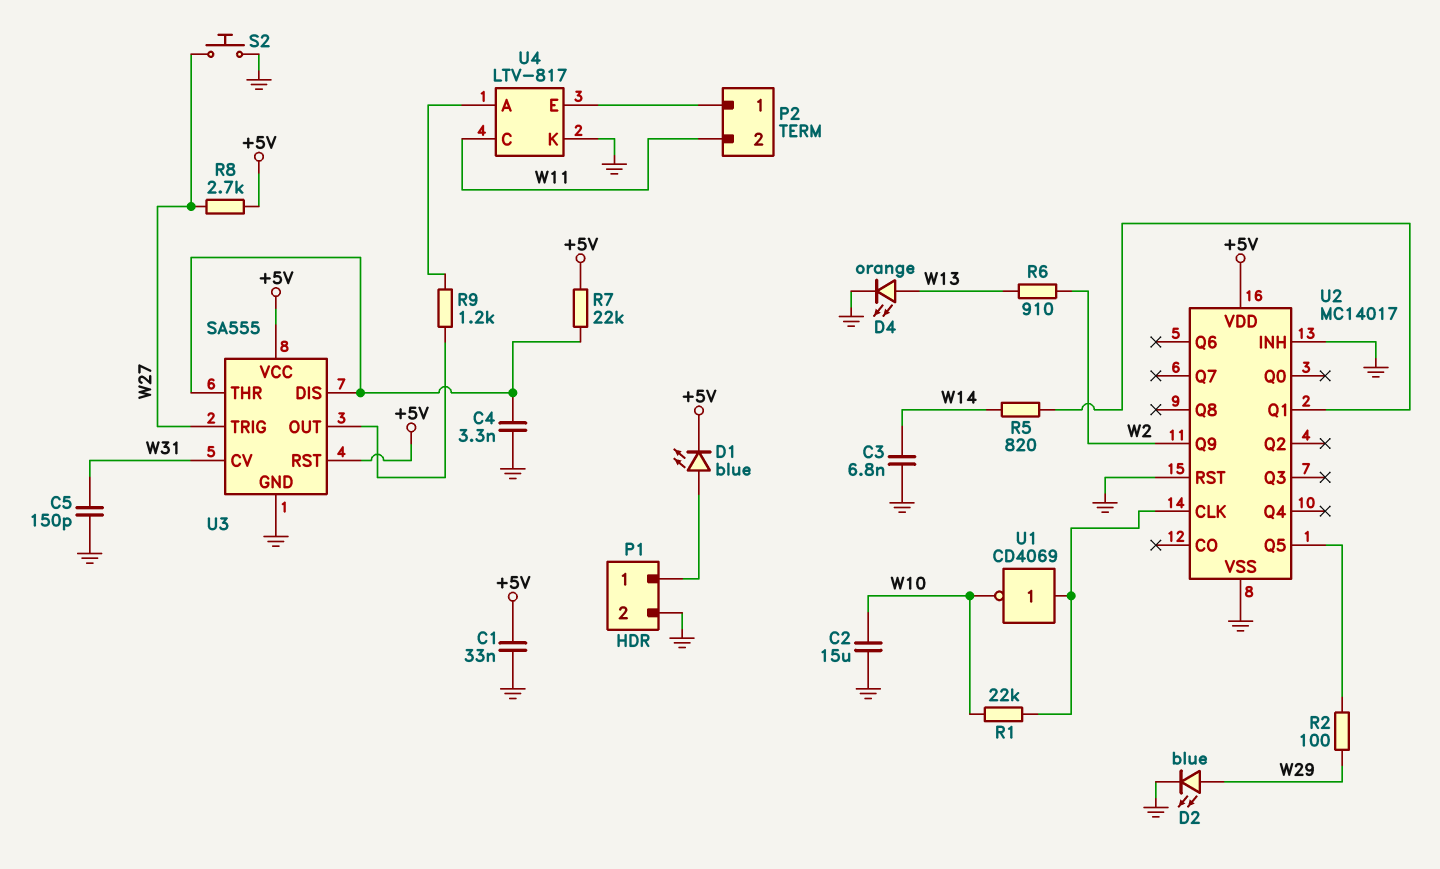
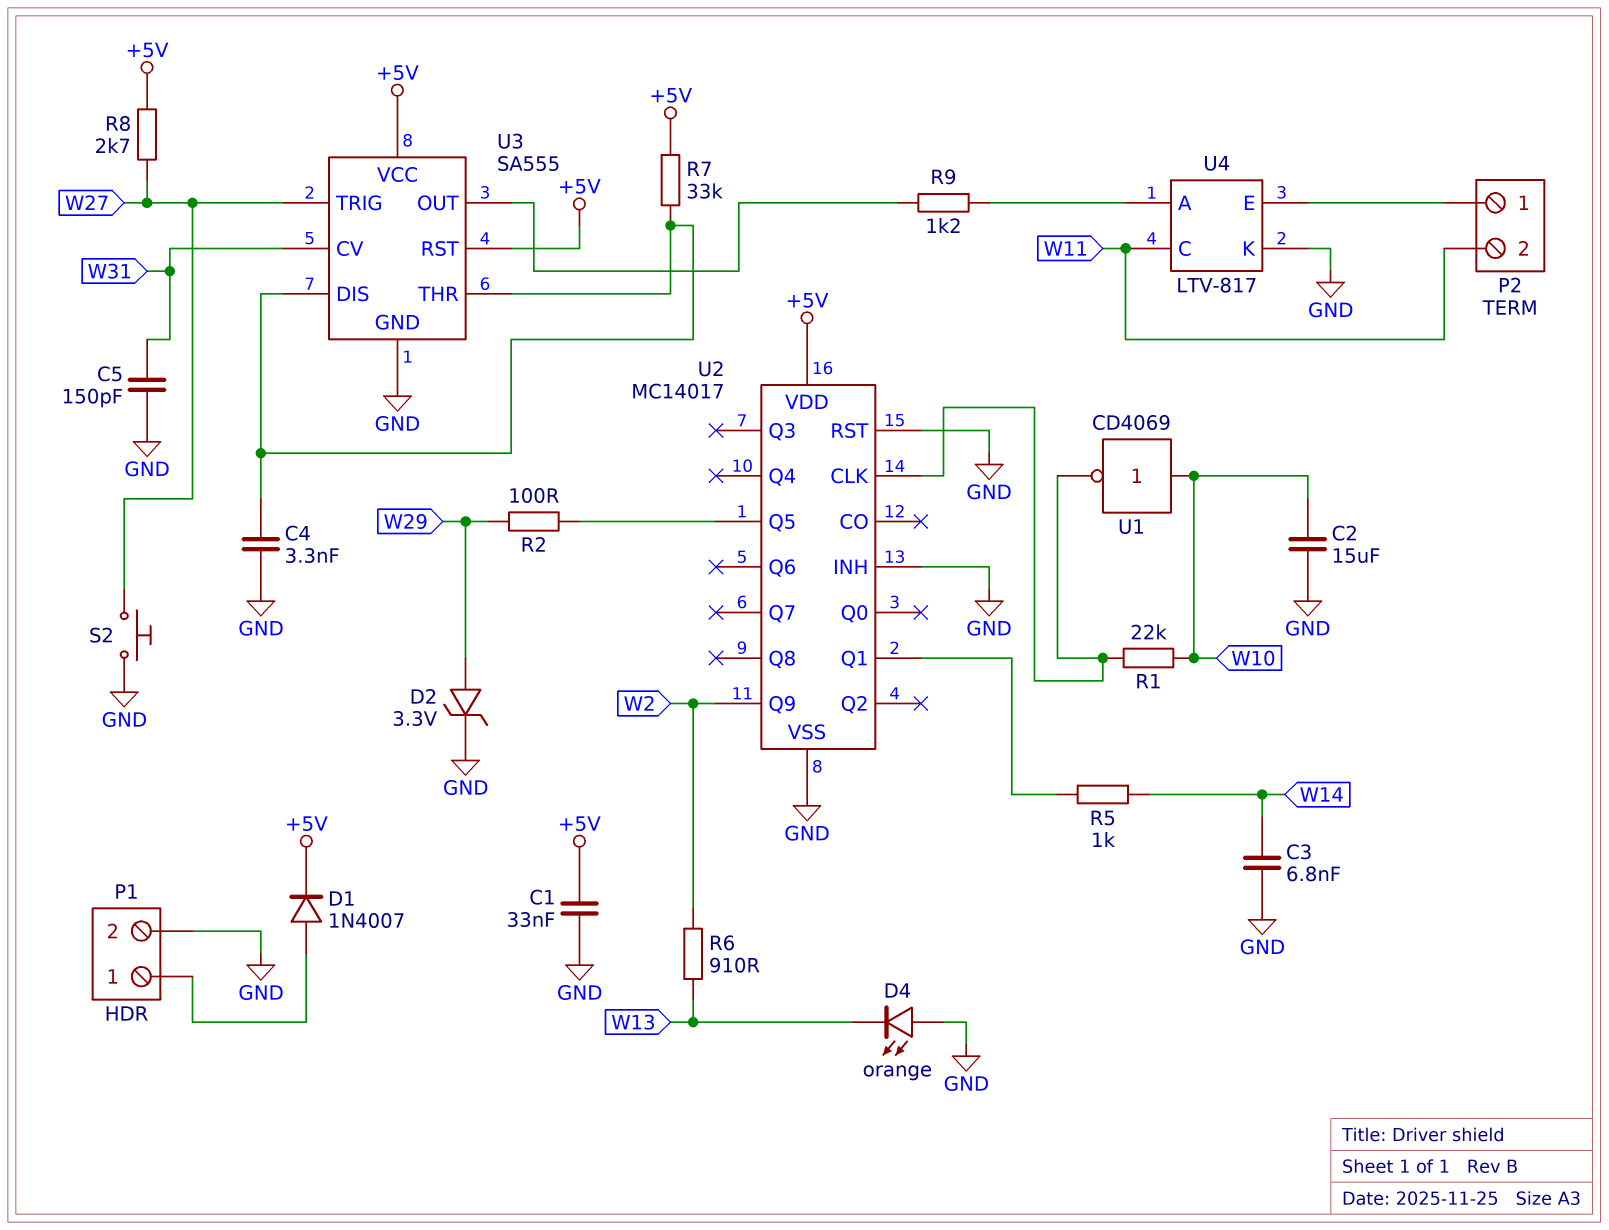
D1: LED blue (A P1/1, K +5V) -> diode 1N4007 (A P1/1, K +5V)
D2: LED blue (A W29, K GND) -> zener 3.3V (A W29, K GND)
D4: LED orange (A W13, K GND) -> LED orange (A GND, K W13)
R5: 820 (U2/Q1, W14) -> 1k (U2/Q1, W14)
R7: 22k (+5V, U3/DIS) -> 33k (+5V, U3/DIS)
U1: NOT CD4069 (in U2/CLK, out W10) -> NOT CD4069 (in W10, out U2/CLK)

